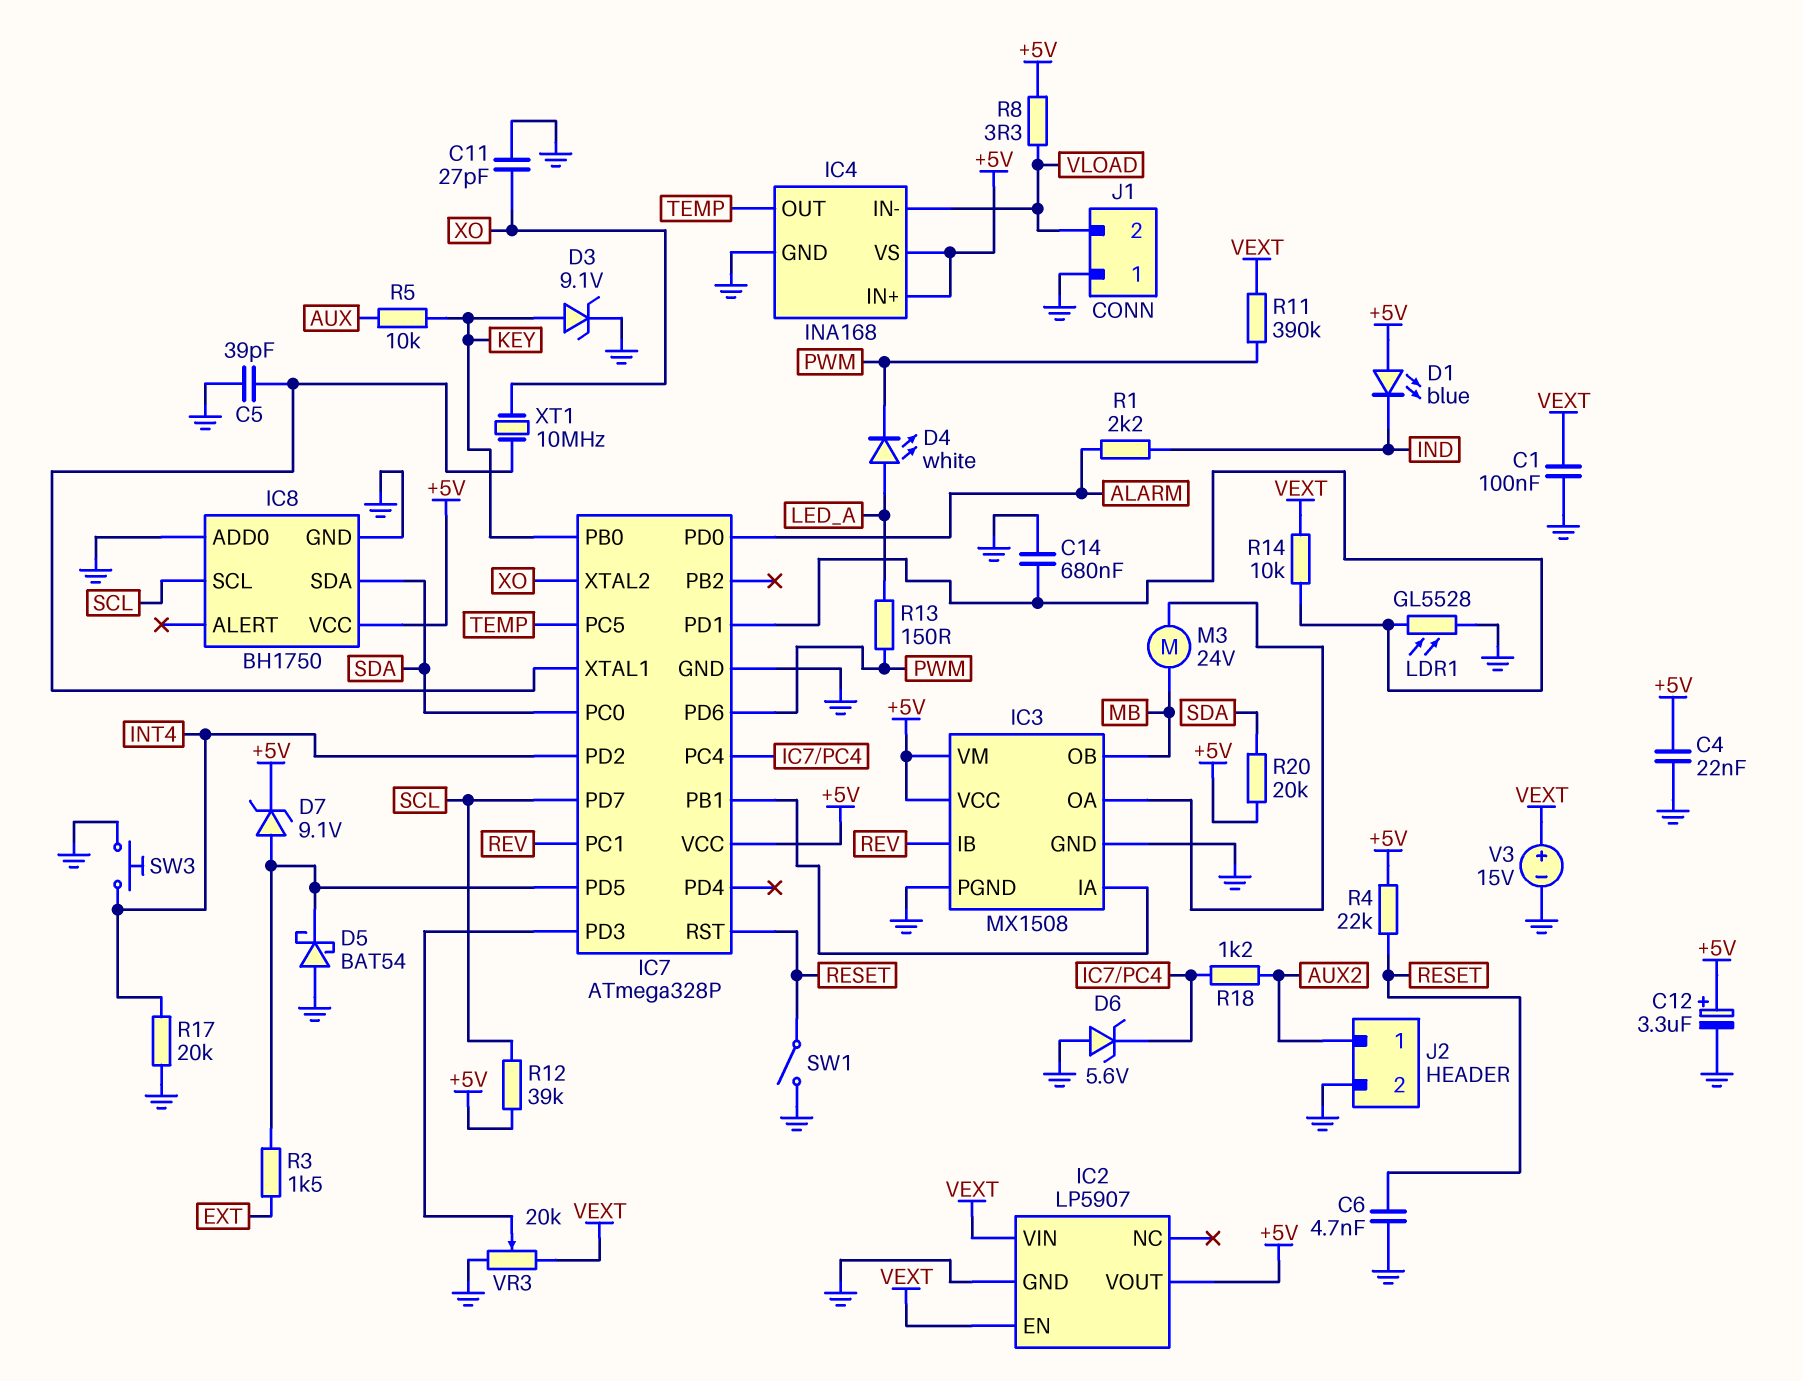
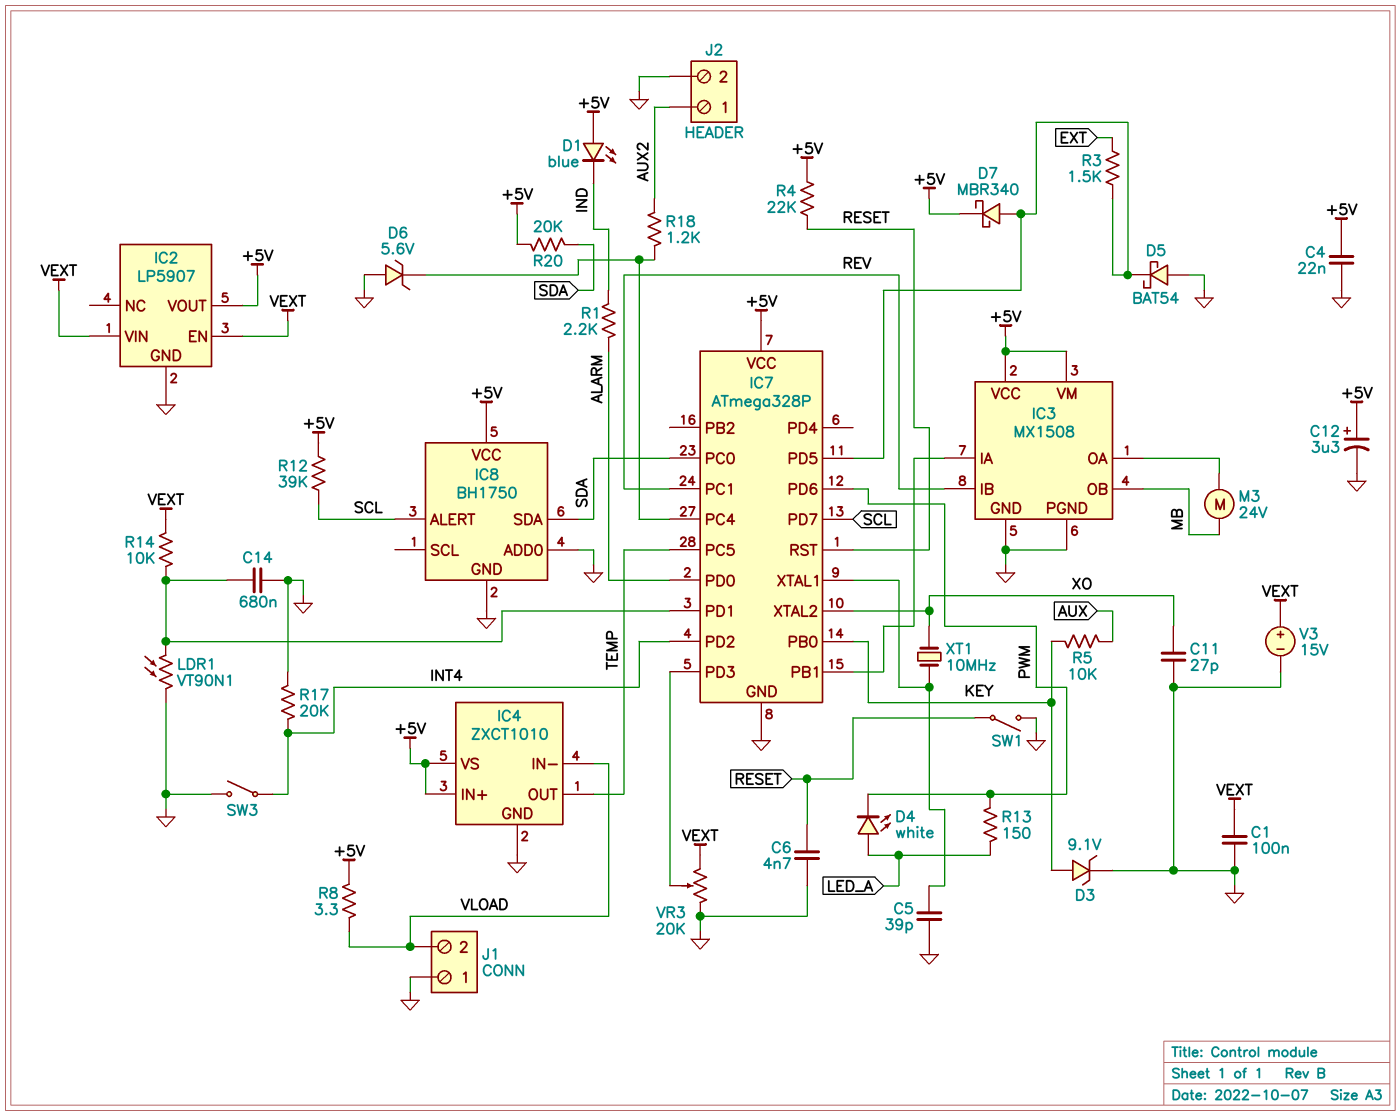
D7: zener 9.1V (A IC7/PD5, K +5V) -> schottky MBR340 (A IC7/PD5, K +5V)
IC4: INA168 -> ZXCT1010
IC8 pin ALERT: none -> SCL
IC8 pin SCL: SCL -> none
LDR1: GL5528 (GND, IC7/PD1) -> VT90N1 (GND, IC7/PD1)
R11: 390k (PWM, VEXT) -> none
SW3: button (GND, INT4) -> switch (GND, INT4)

